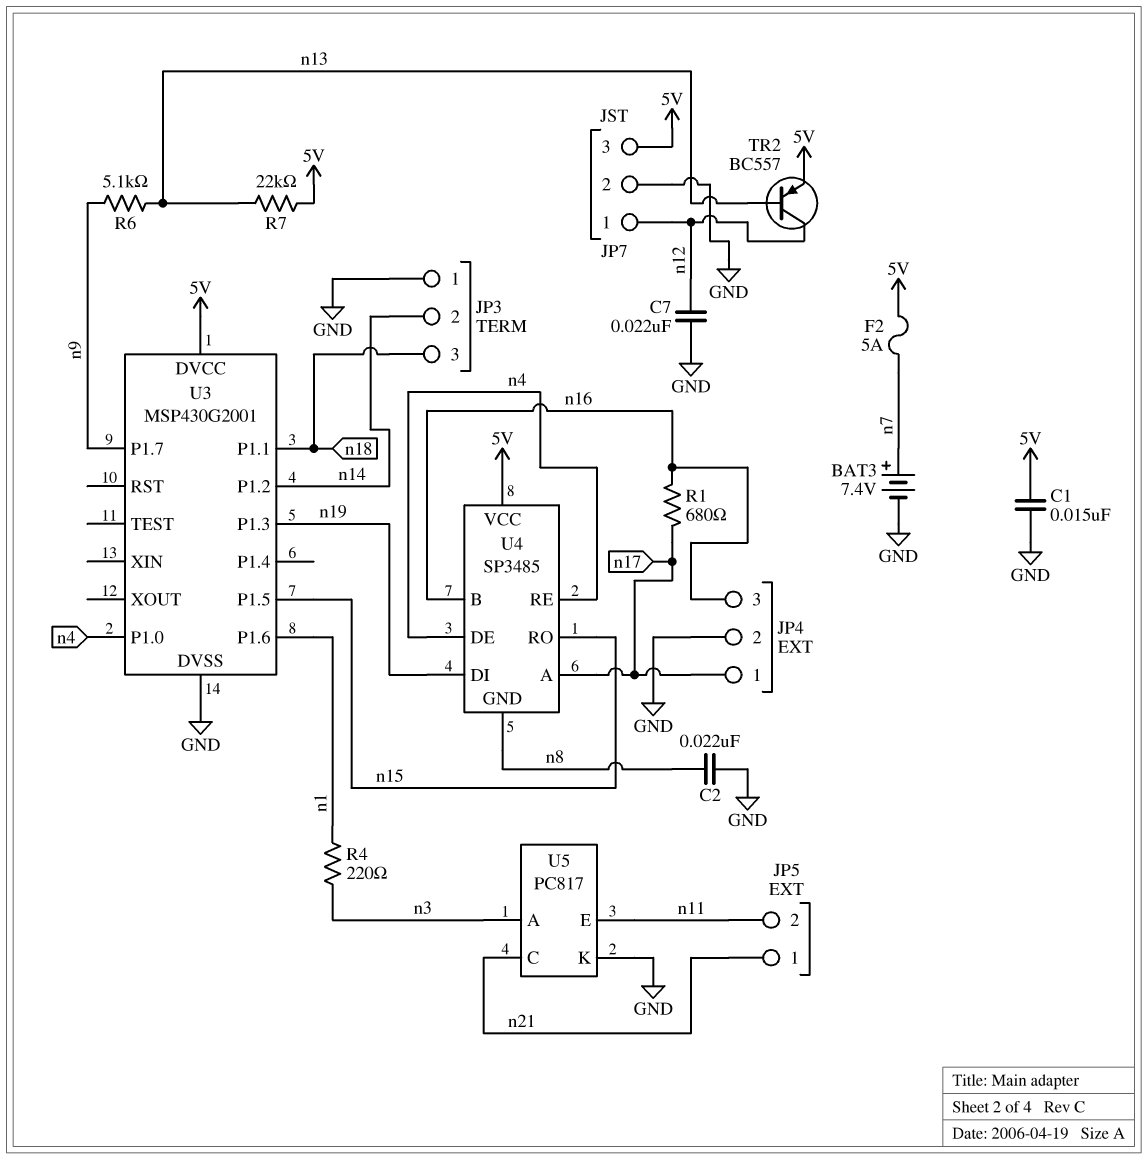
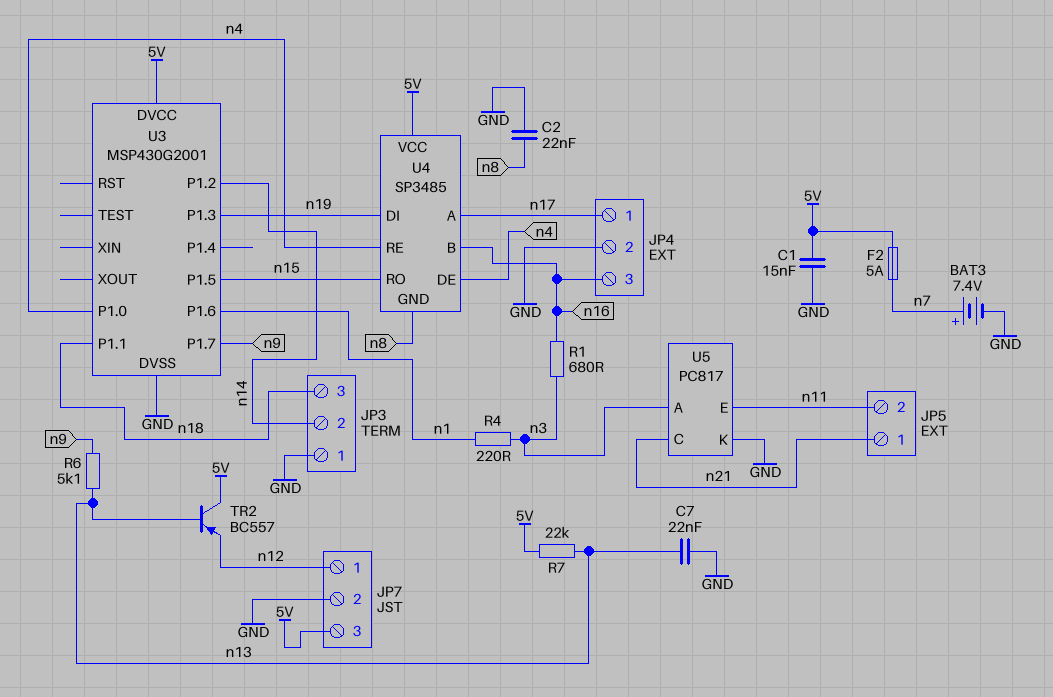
C7: 22nF (GND, n12) -> 22nF (GND, n13)
R1: 680 (n16, n17) -> 680 (n3, n16)
TR2: PNP BC557 (B n13, C n12, E 5V) -> PNP BC557 (B n13, C 5V, E n12)

